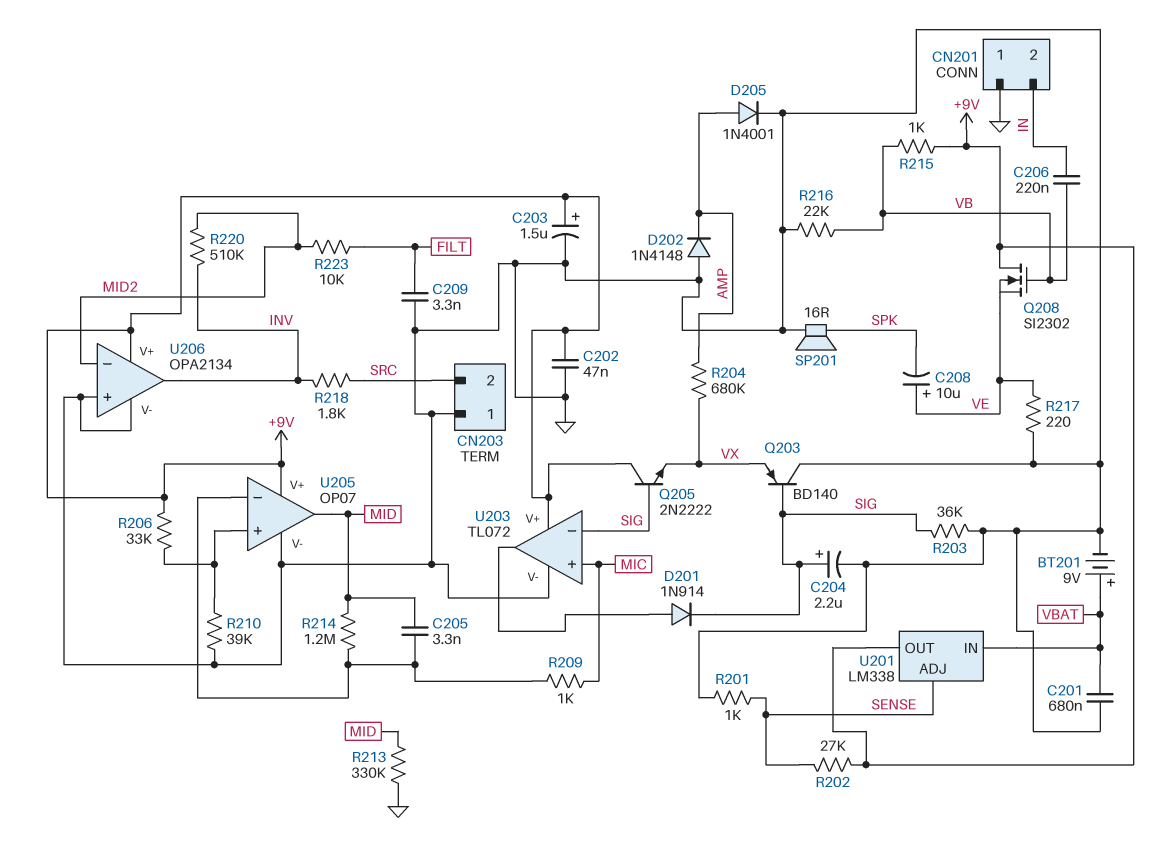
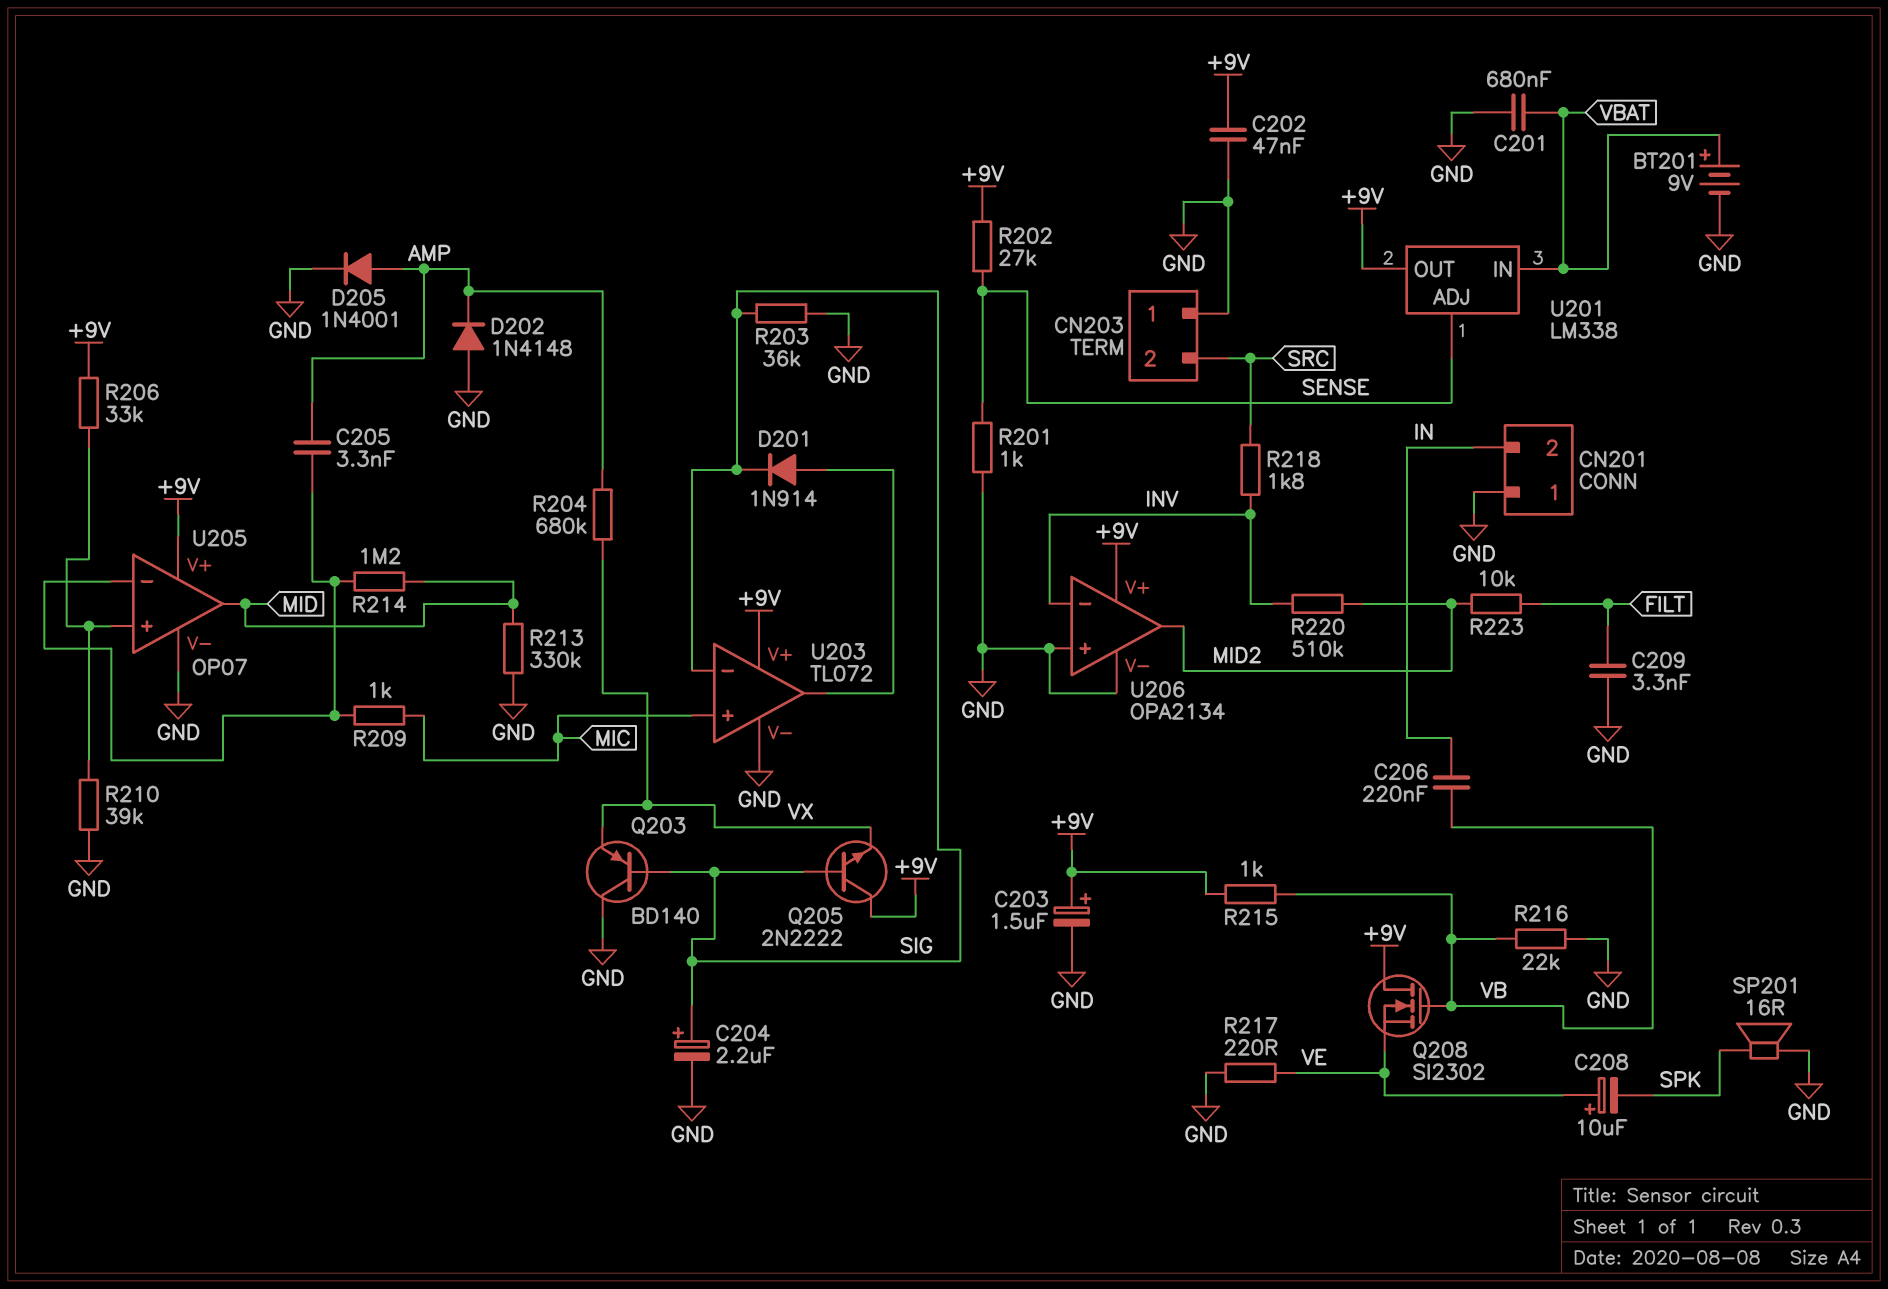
C205: 3.3nF (MID, U205/in-) -> 3.3nF (AMP, U205/in-)
U206 pin in-: MID2 -> INV
U206 pin out: INV -> MID2

